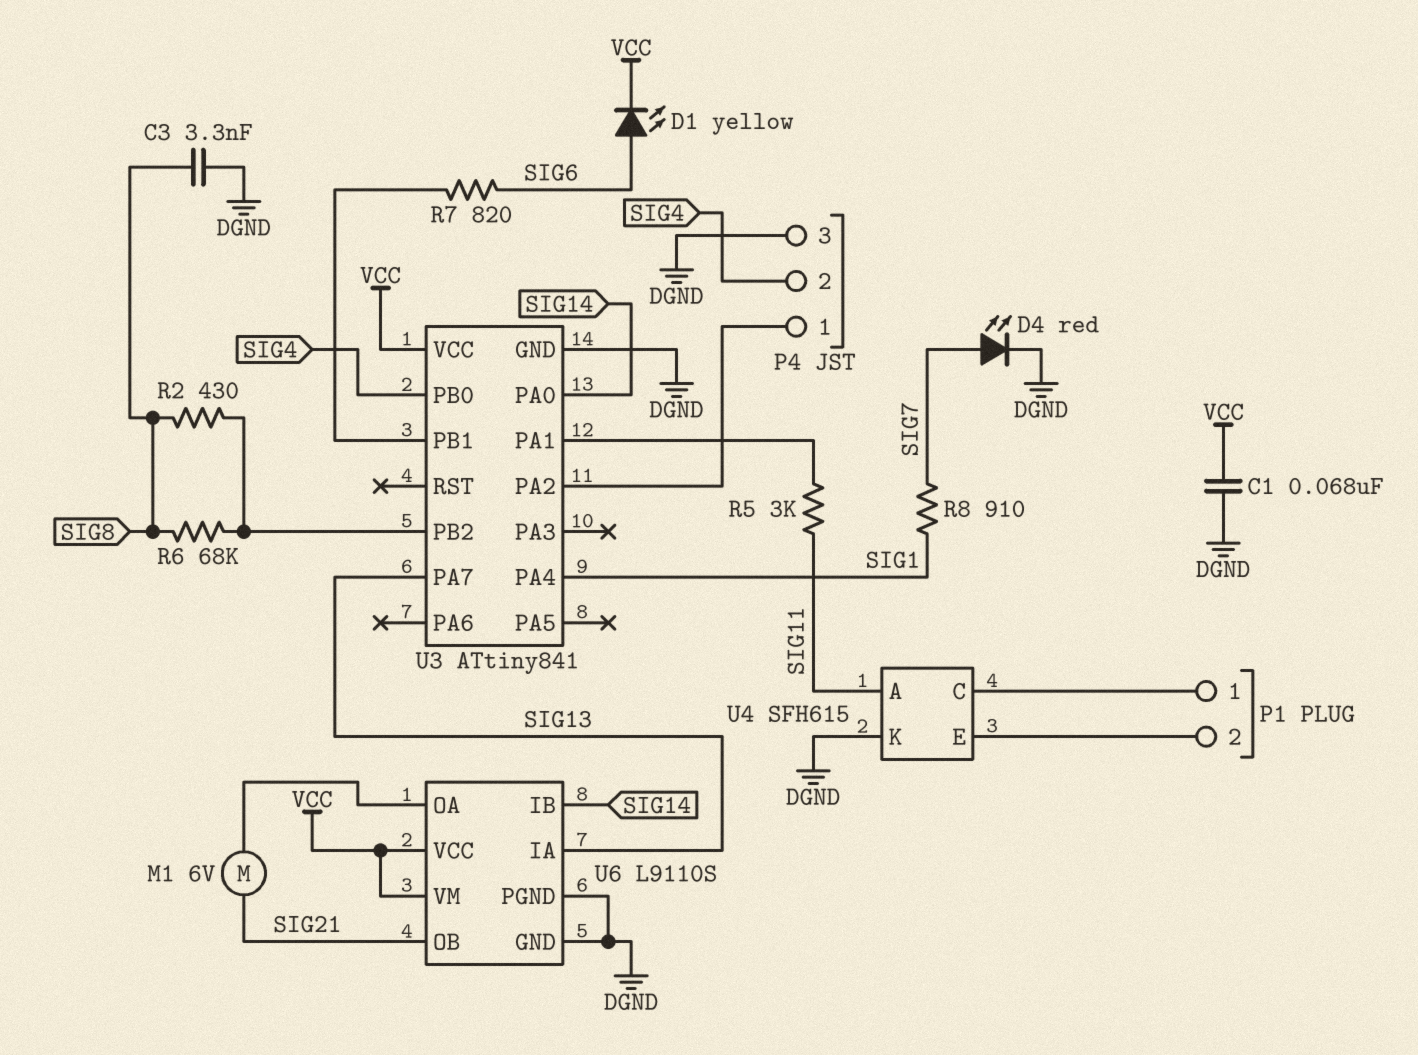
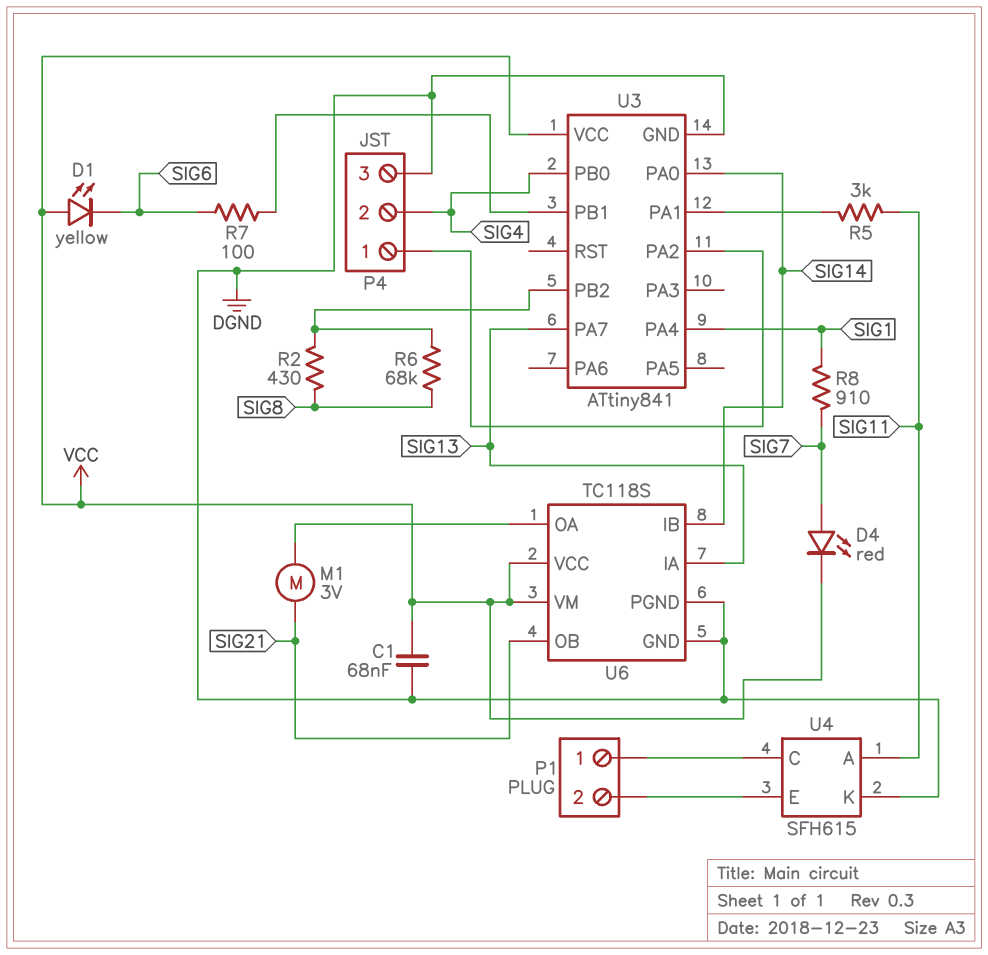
C3: 3.3nF (DGND, SIG8) -> none
D1: LED yellow (A SIG6, K VCC) -> LED yellow (A VCC, K SIG6)
D4: LED red (A SIG7, K DGND) -> LED red (A SIG7, K VCC)
M1: motor 6V (SIG21, U6/OA) -> motor 3V (SIG21, U6/OA)
R7: 820 (SIG6, U3/PB1) -> 100 (SIG6, U3/PB1)
U6: L9110S -> TC118S

